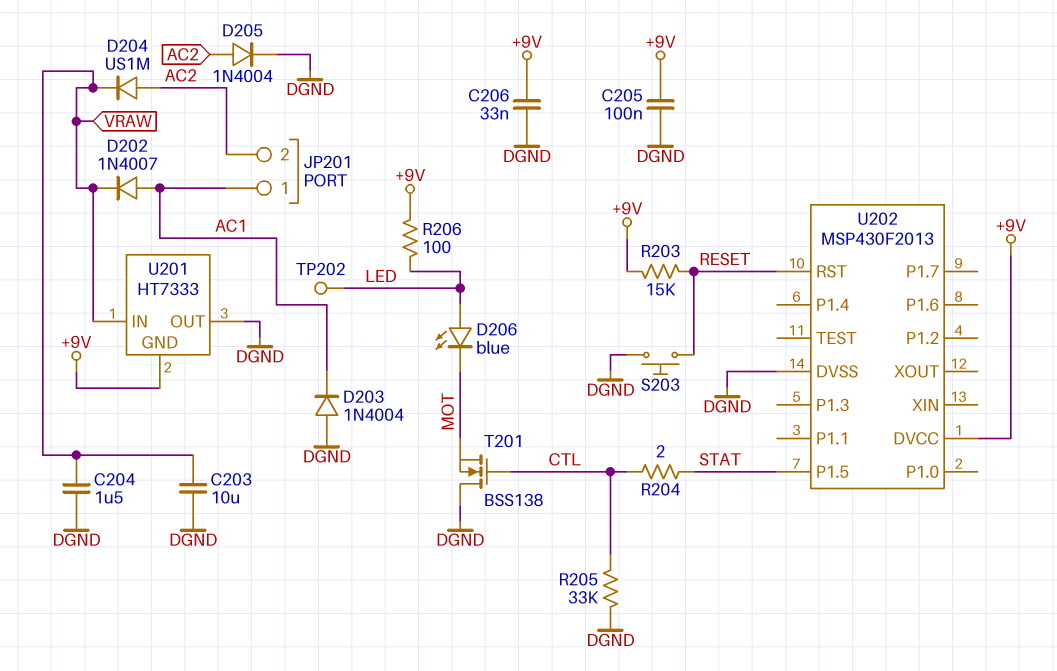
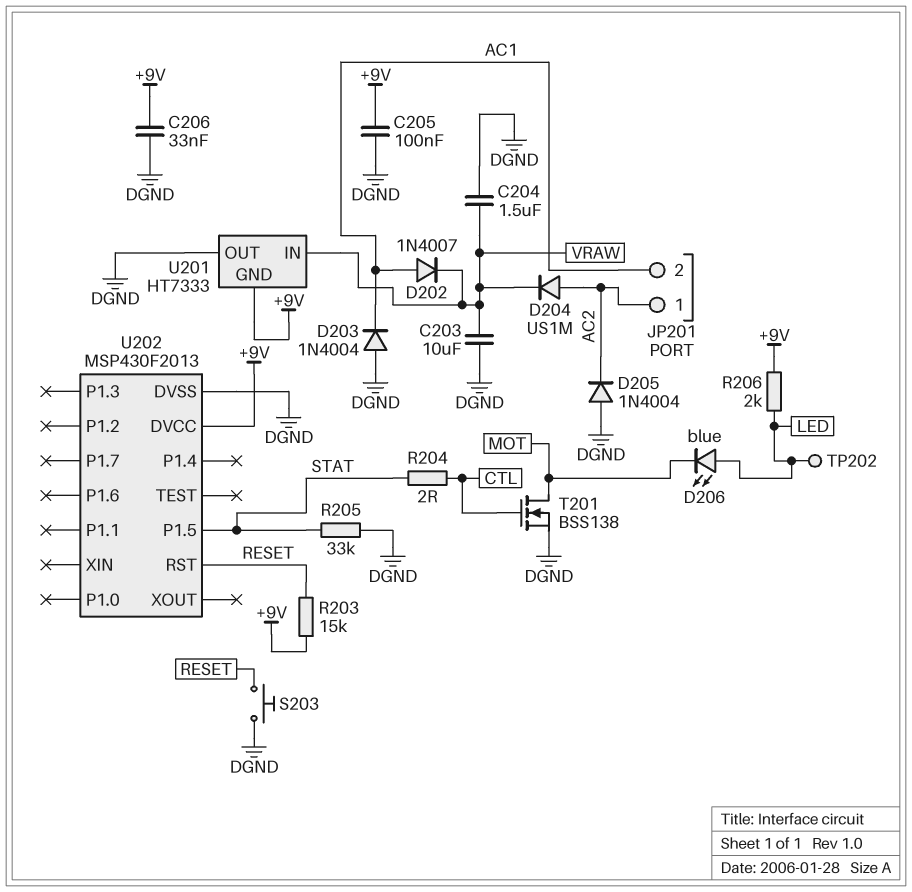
D205: diode 1N4004 (A AC2, K DGND) -> diode 1N4004 (A DGND, K AC2)
JP201 pin 1: AC1 -> AC2
JP201 pin 2: AC2 -> AC1
R205: 33k (CTL, DGND) -> 33k (DGND, STAT)
R206: 100 (+9V, LED) -> 2k (+9V, LED)
T201: NMOS BSS138 (G CTL, D DGND, S MOT) -> NMOS BSS138 (G CTL, D MOT, S DGND)

